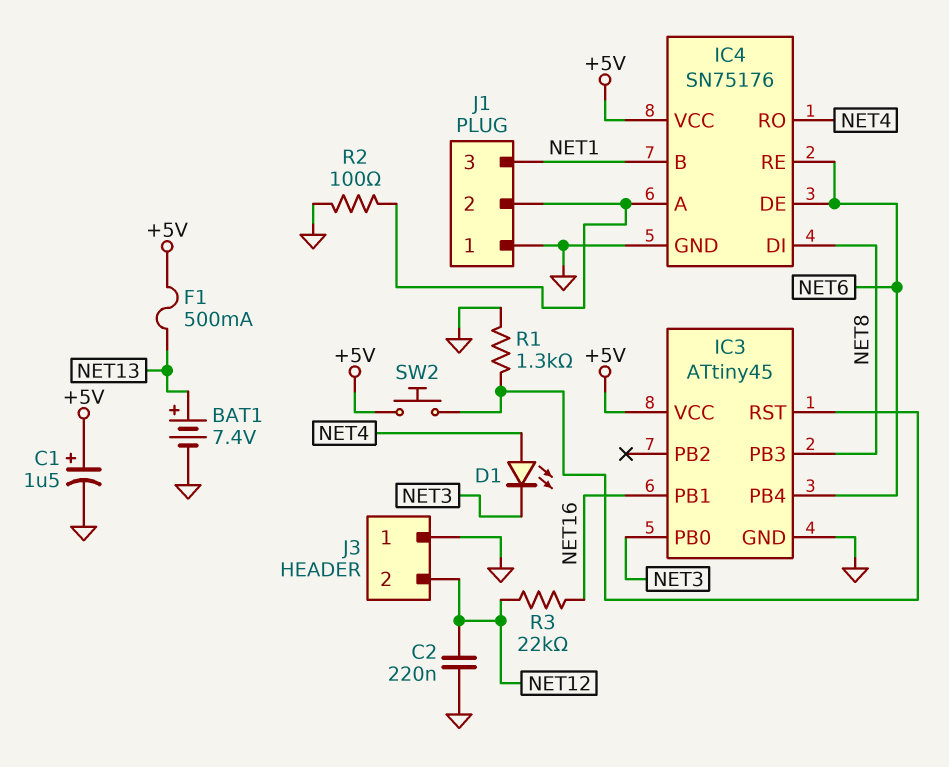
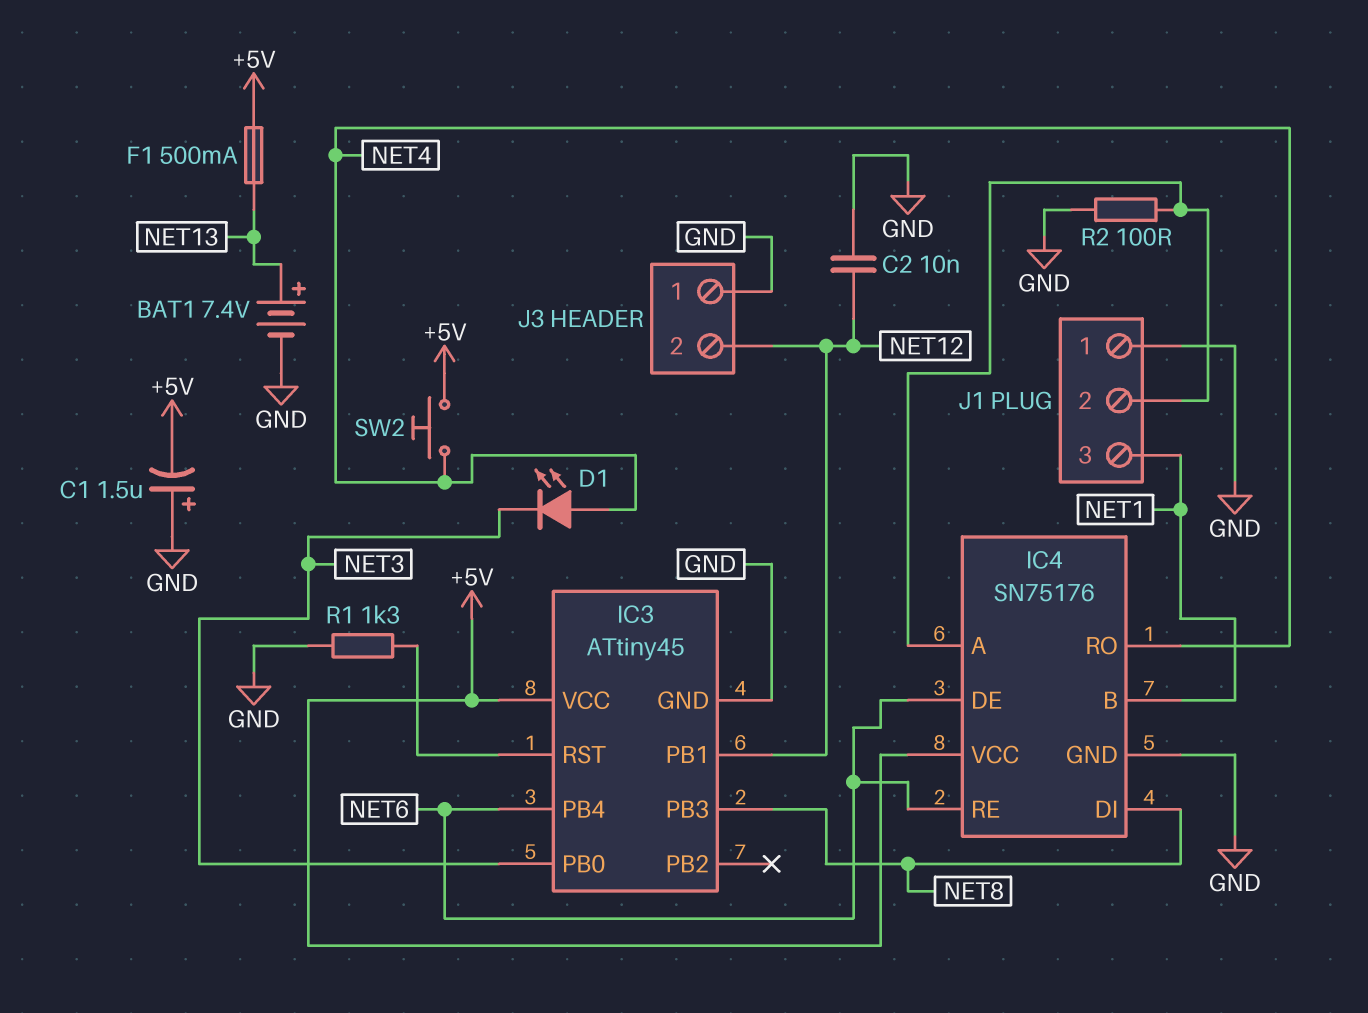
C1: 1.5uF (plus +5V, minus GND) -> 1.5uF (plus GND, minus +5V)
C2: 220nF (GND, NET12) -> 10nF (GND, NET12)
IC3 pin PB1: NET16 -> NET12
R3: 22k (NET12, NET16) -> none
SW2: button (+5V, IC3/RST) -> button (+5V, NET4)

